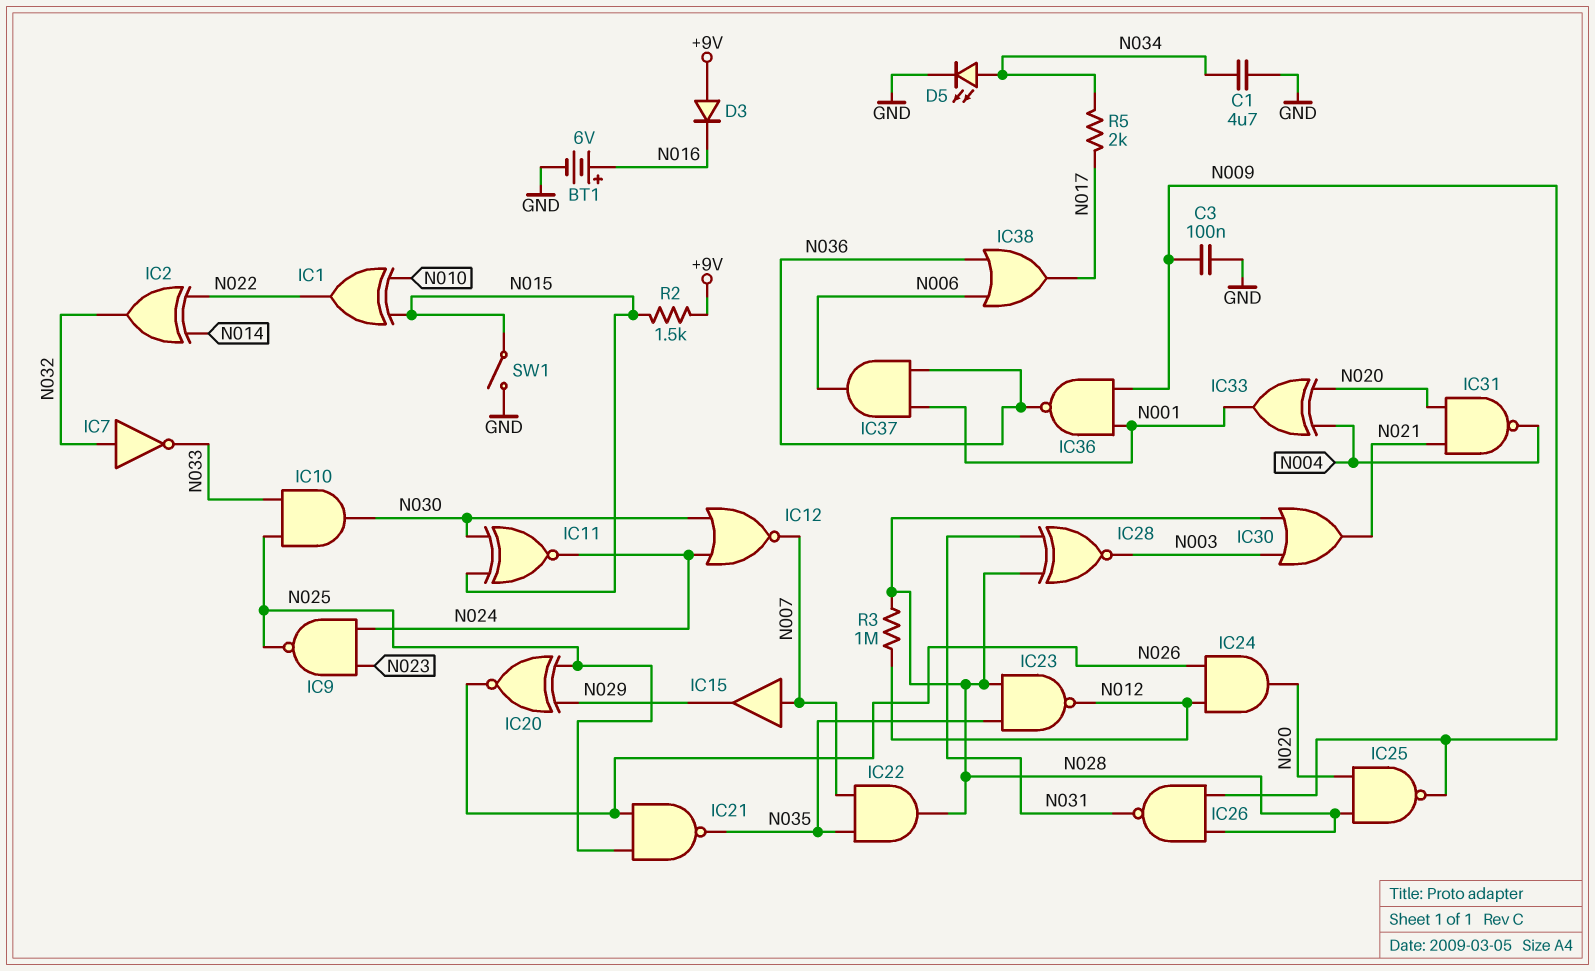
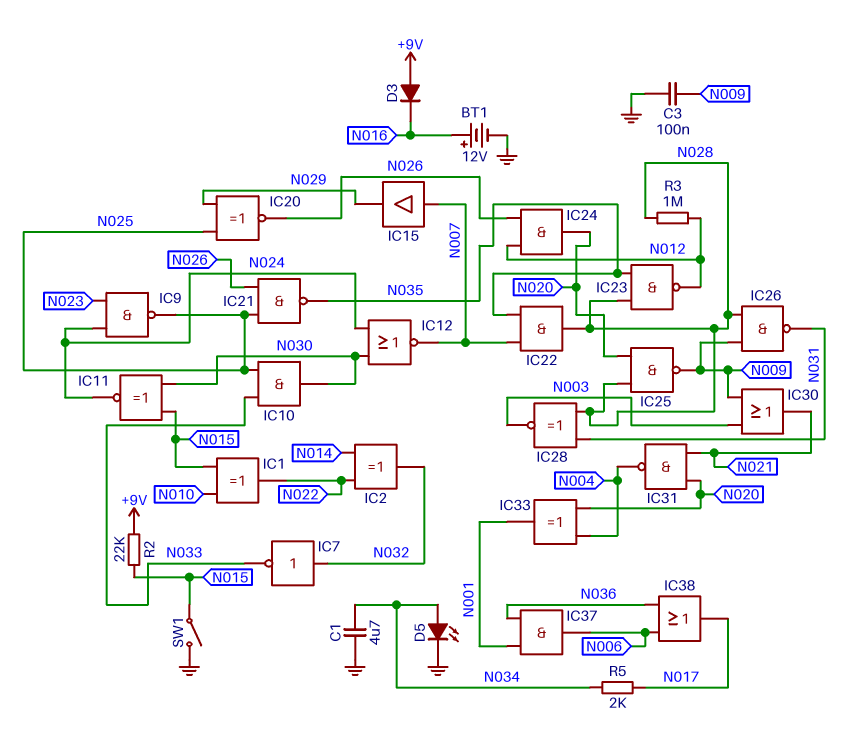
BT1: 6V (plus N016, minus GND) -> 12V (plus N016, minus GND)
IC30: OR (in N003, in N028, out N021) -> OR (in N003, in N009, out N021)
IC36: NAND (in N001, in N009, out N036) -> none
R2: 1.5k (+9V, N015) -> 22k (+9V, N015)

